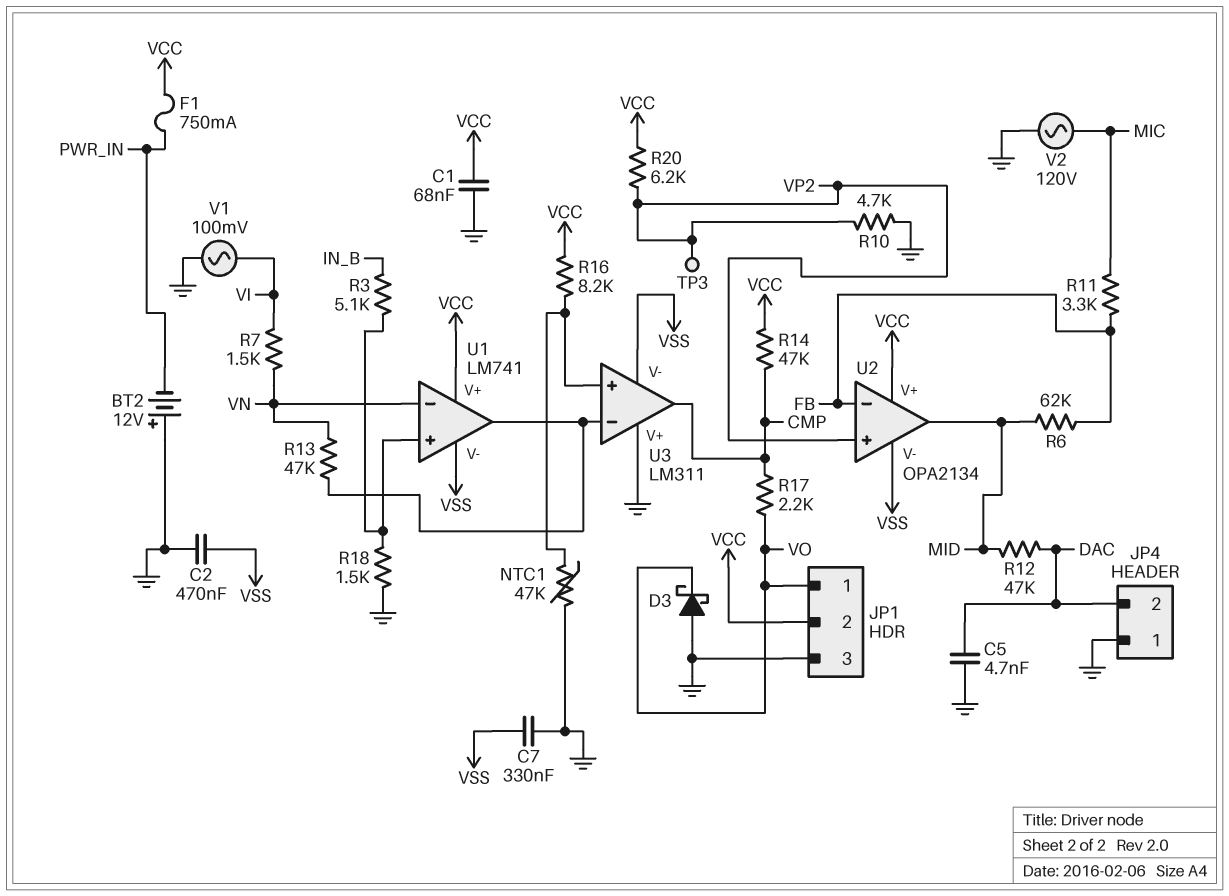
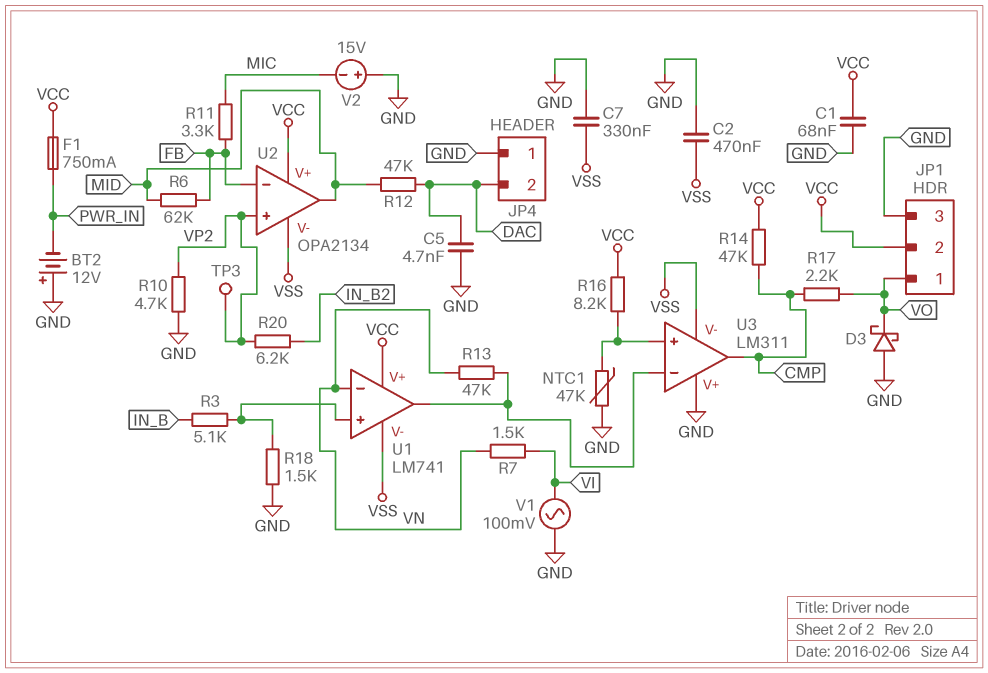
R20: 6.2k (VCC, VP2) -> 6.2k (IN_B2, VP2)
V2: AC 120V (GND, MIC) -> 15V (plus GND, minus MIC)

